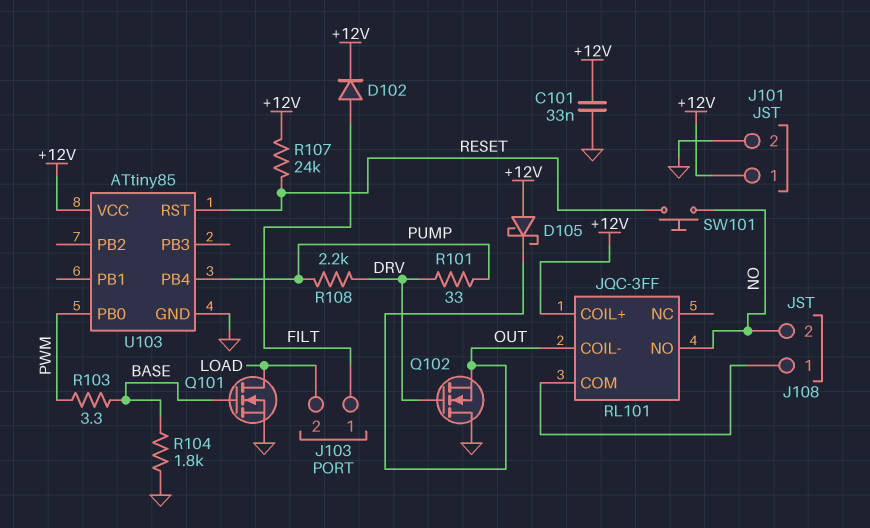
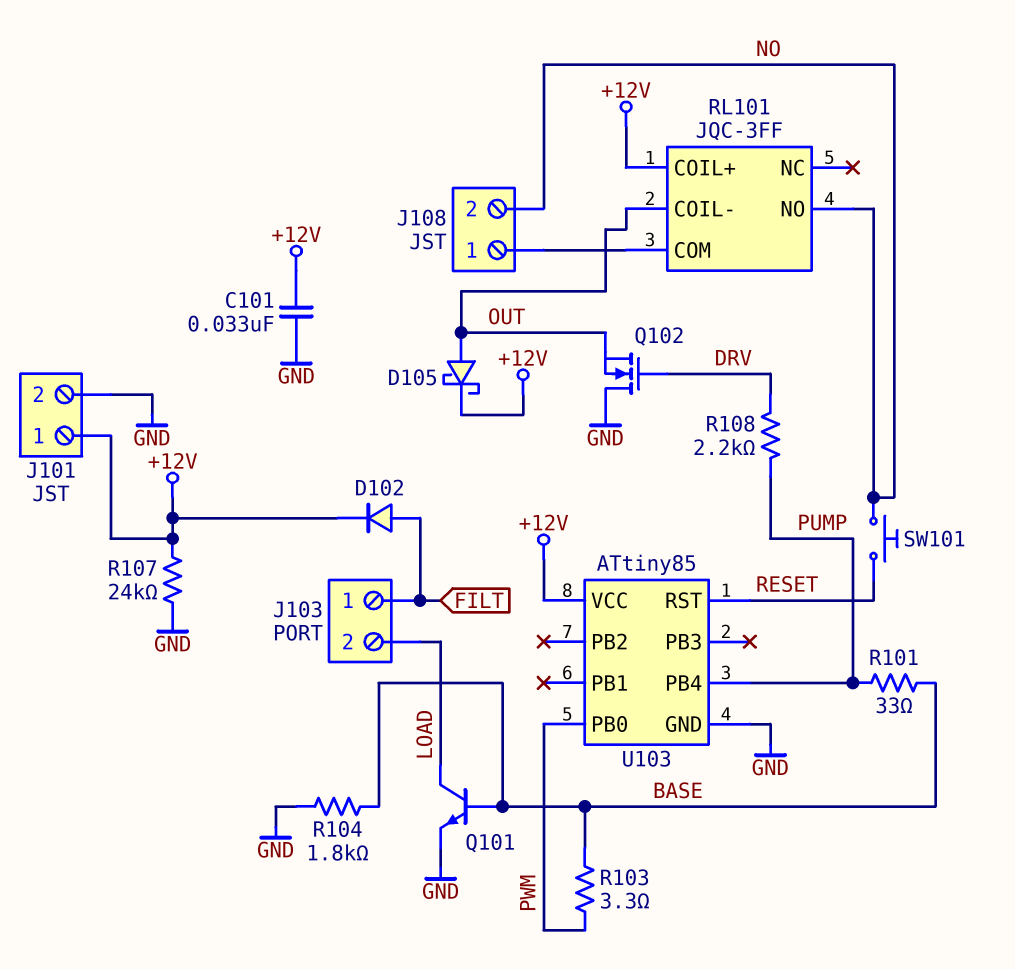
D105: schottky (A +12V, K OUT) -> schottky (A OUT, K +12V)
Q101: NMOS (G BASE, D LOAD, S GND) -> NPN (B BASE, C LOAD, E GND)
R101: 33 (DRV, PUMP) -> 33 (BASE, PUMP)
R107: 24k (+12V, RESET) -> 24k (+12V, GND)

